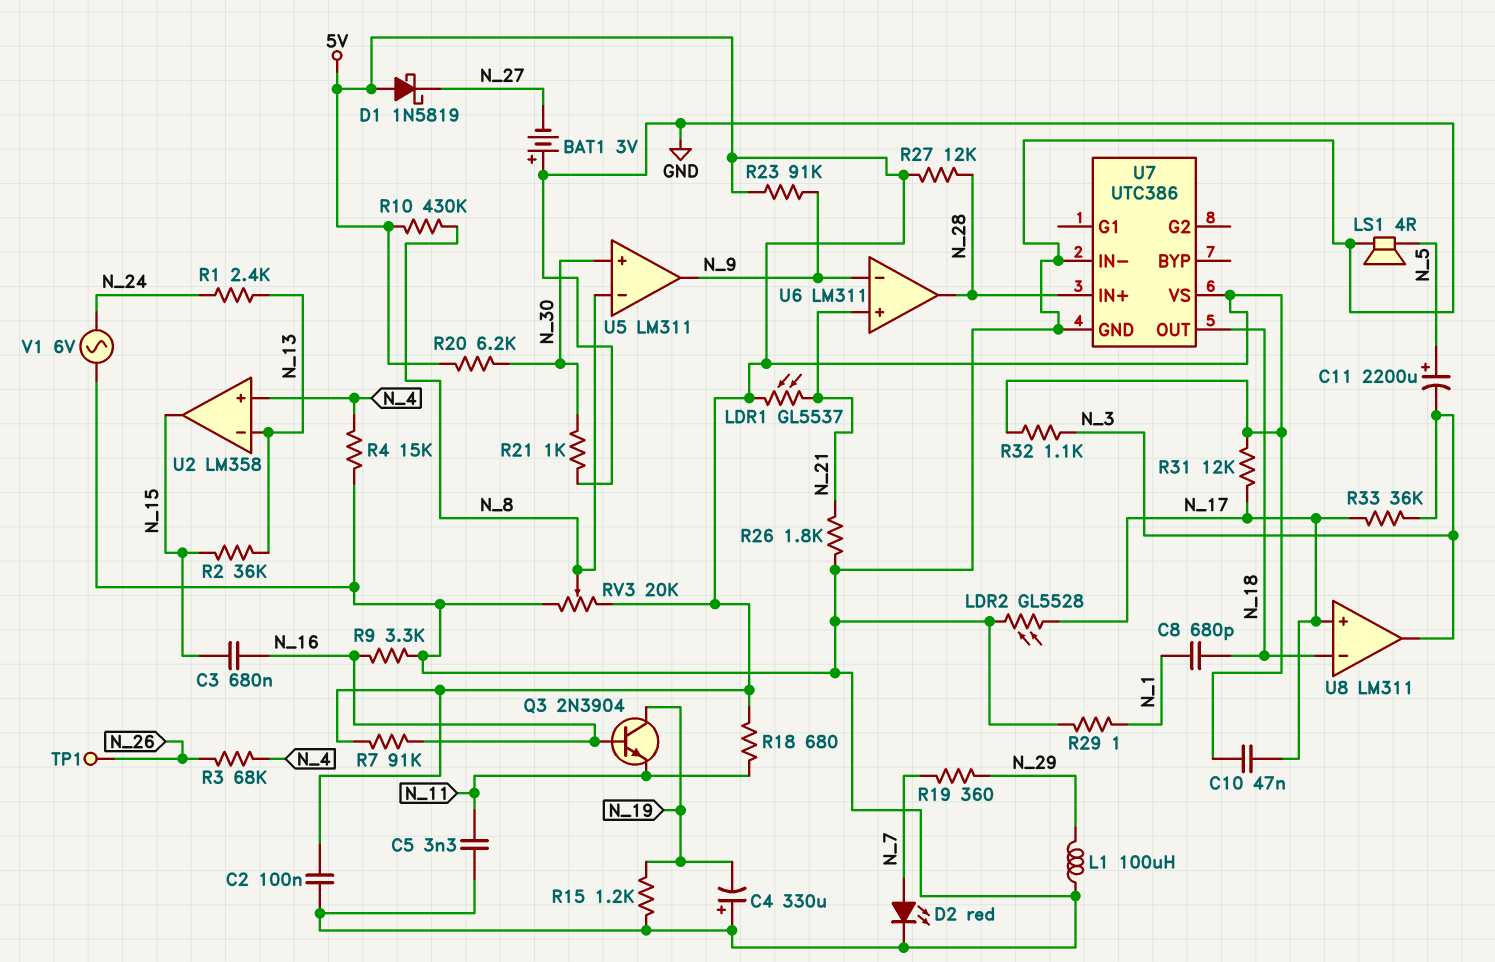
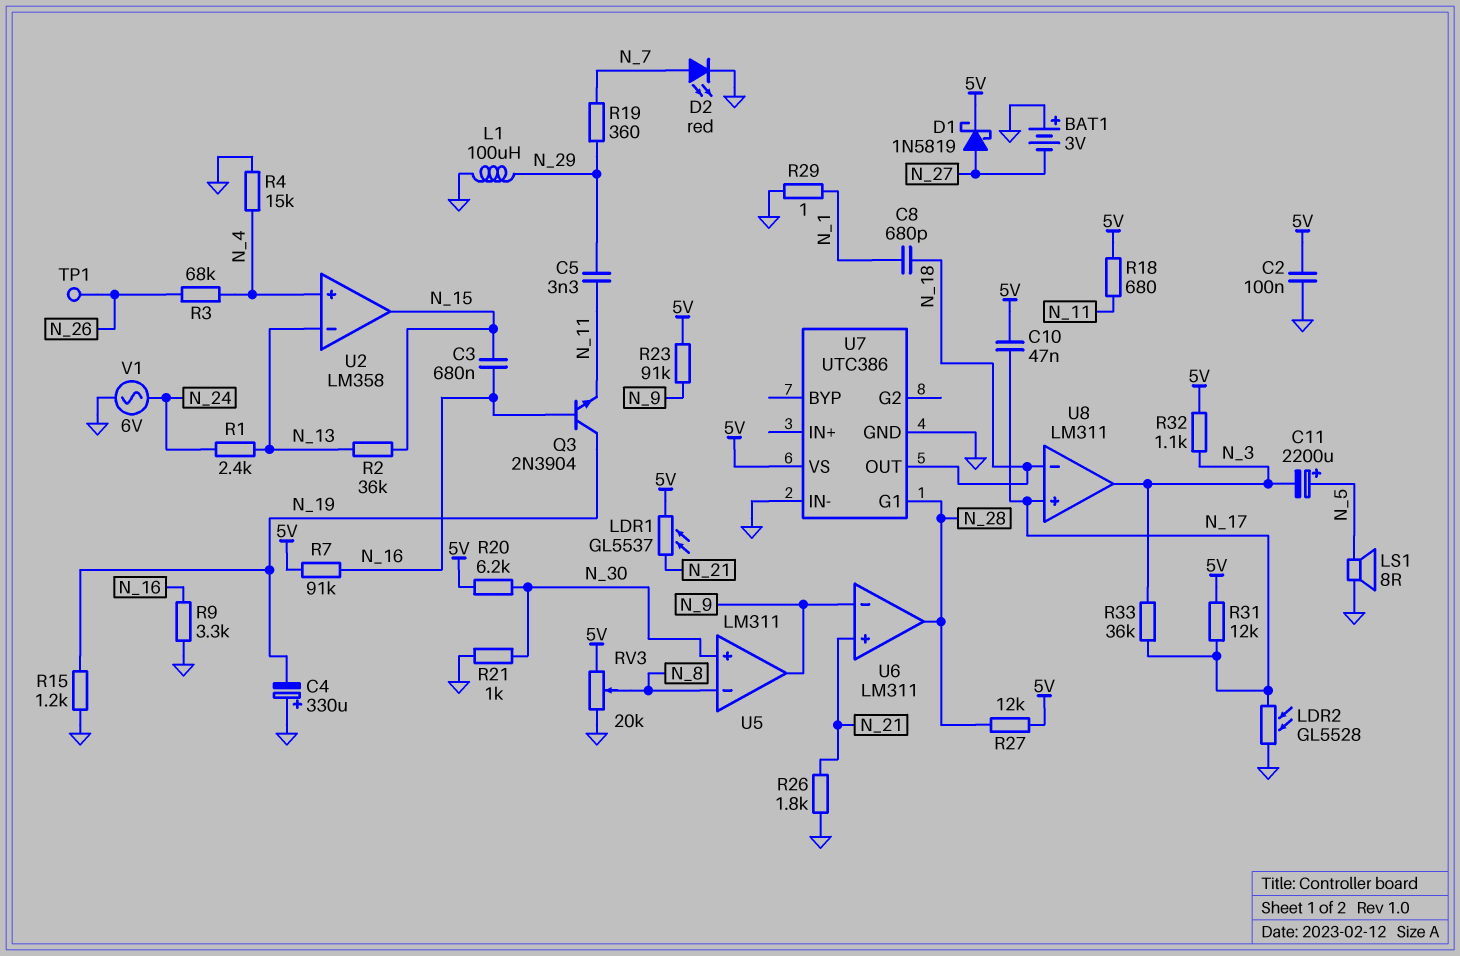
C5: 3.3nF (GND, N_11) -> 3.3nF (N_11, N_29)
D1: schottky 1N5819 (A 5V, K N_27) -> schottky 1N5819 (A N_27, K 5V)
LS1: speaker 4R (GND, N_5) -> speaker 8R (GND, N_5)
R10: 430k (5V, N_8) -> none
U7 pin G1: none -> N_28
U7 pin IN+: N_28 -> none

